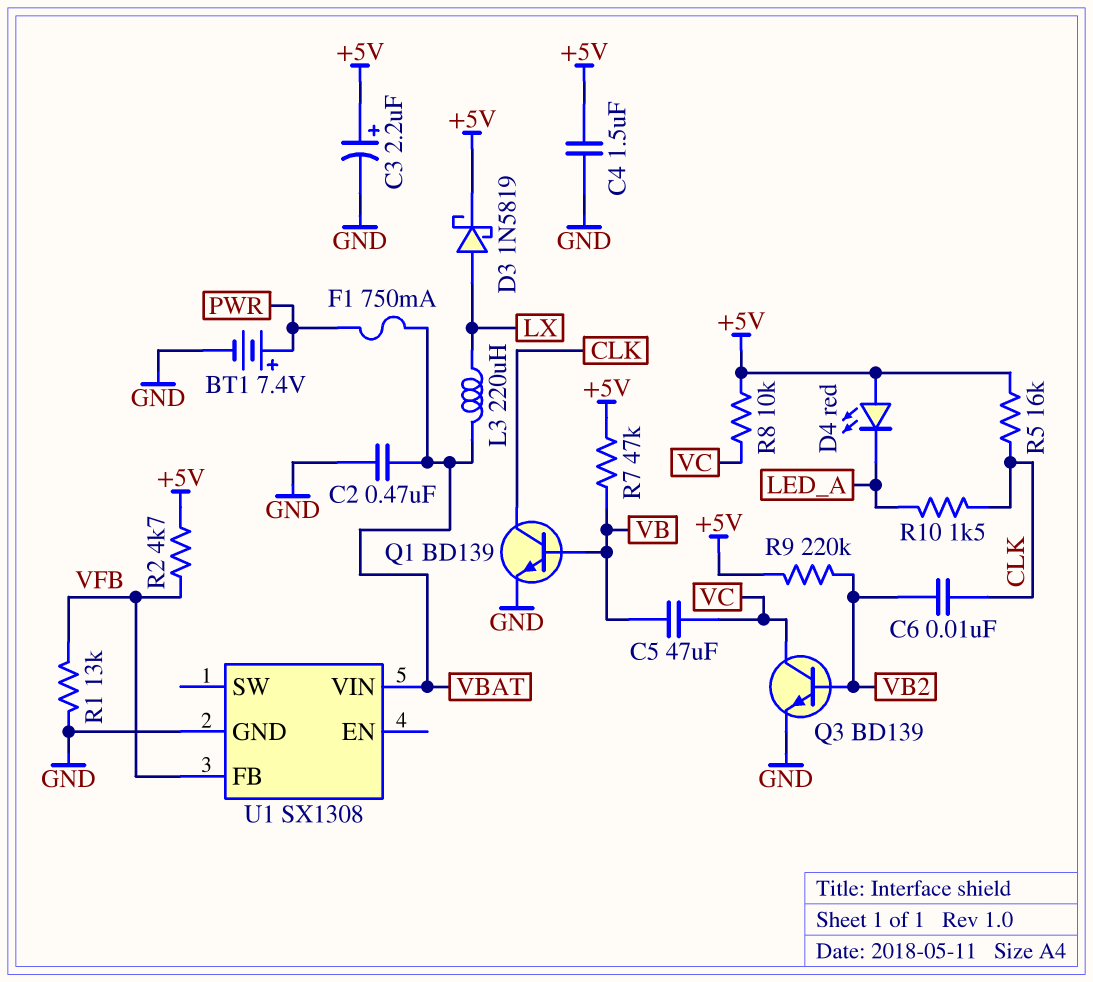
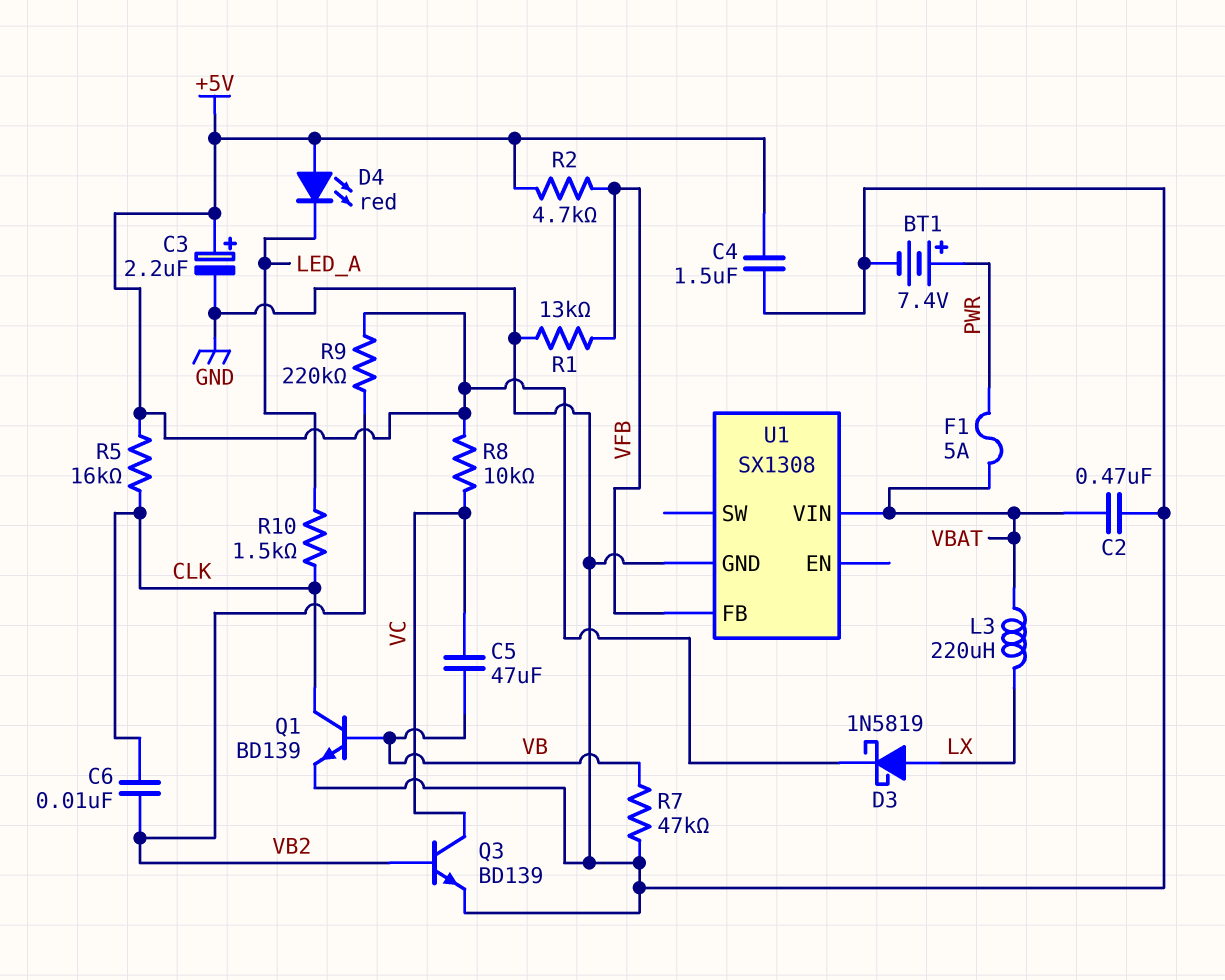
F1: 750mA (PWR, VBAT) -> 5A (PWR, VBAT)
R7: 47k (+5V, VB) -> 47k (GND, VB)

